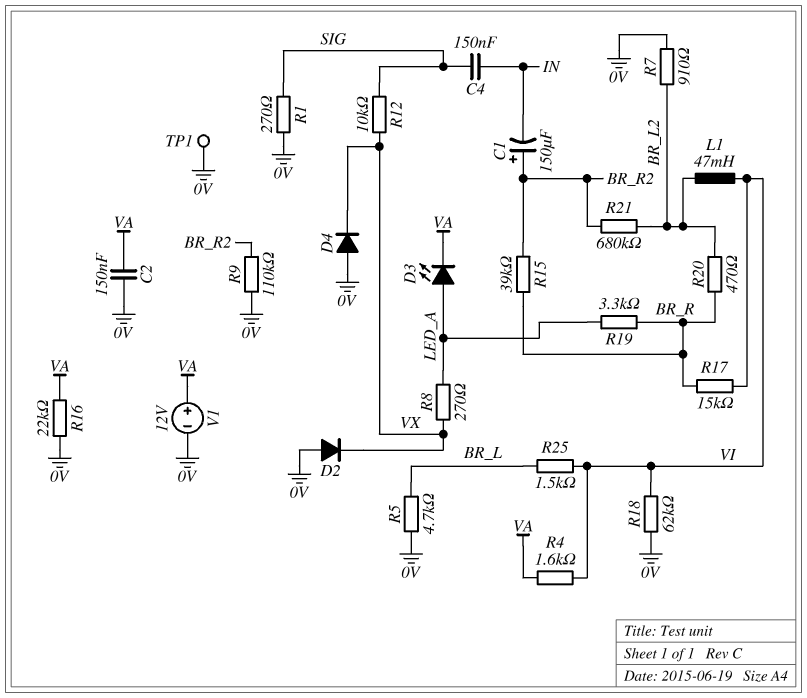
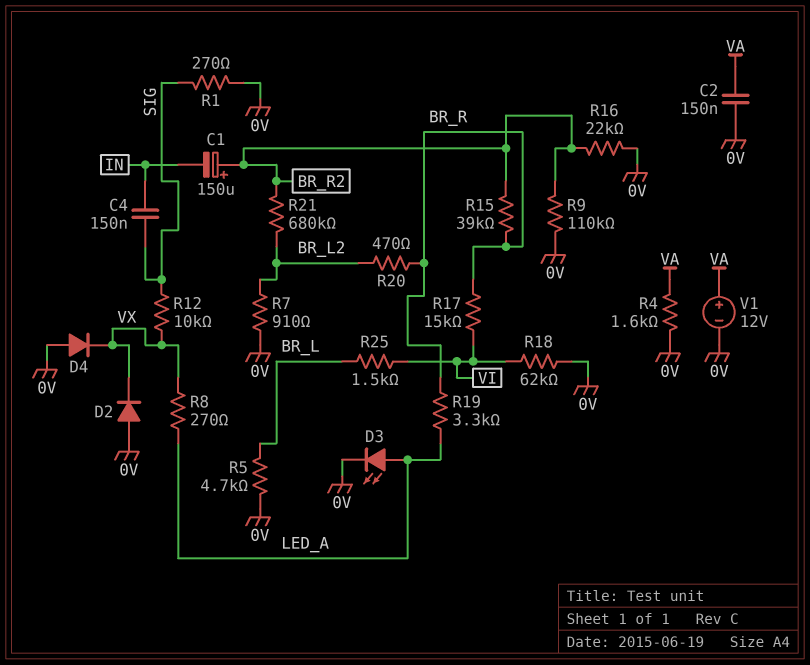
D3: LED (A LED_A, K VA) -> LED (A LED_A, K 0V)
L1: 47mH (BR_L2, VI) -> none
R4: 1.6k (VA, VI) -> 1.6k (0V, VA)
R16: 22k (0V, VA) -> 22k (0V, BR_R2)
TP1: test point (0V) -> none

